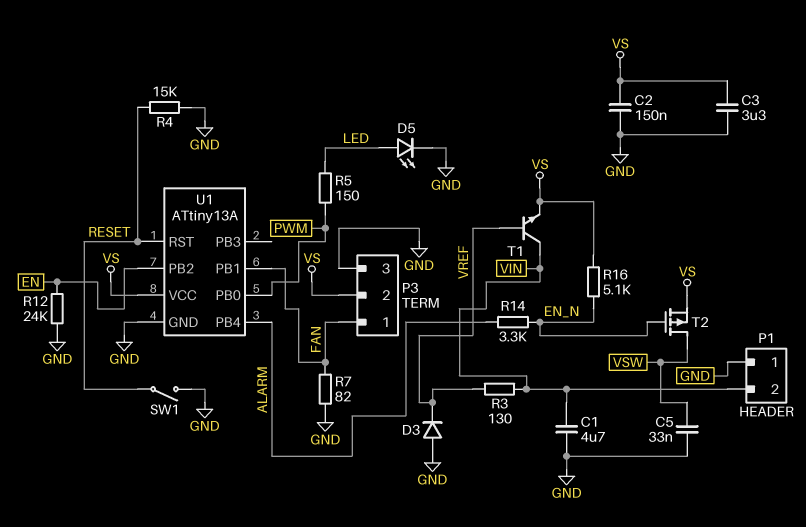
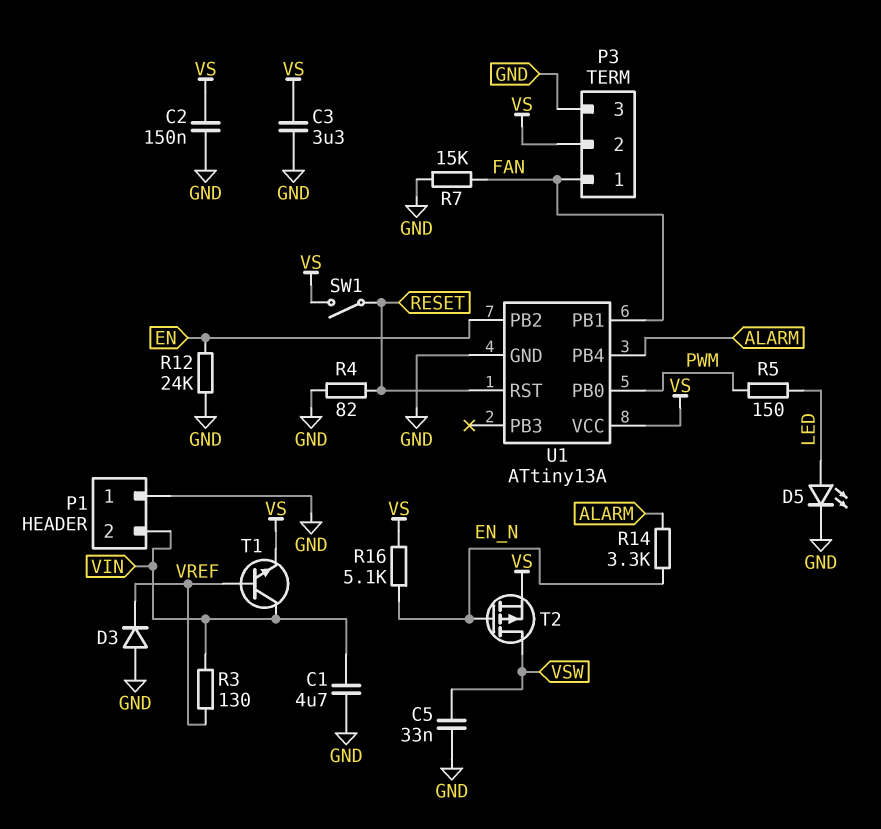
R4: 15k (GND, RESET) -> 82 (GND, RESET)
R7: 82 (FAN, GND) -> 15k (FAN, GND)
SW1: switch (GND, RESET) -> switch (RESET, VS)

